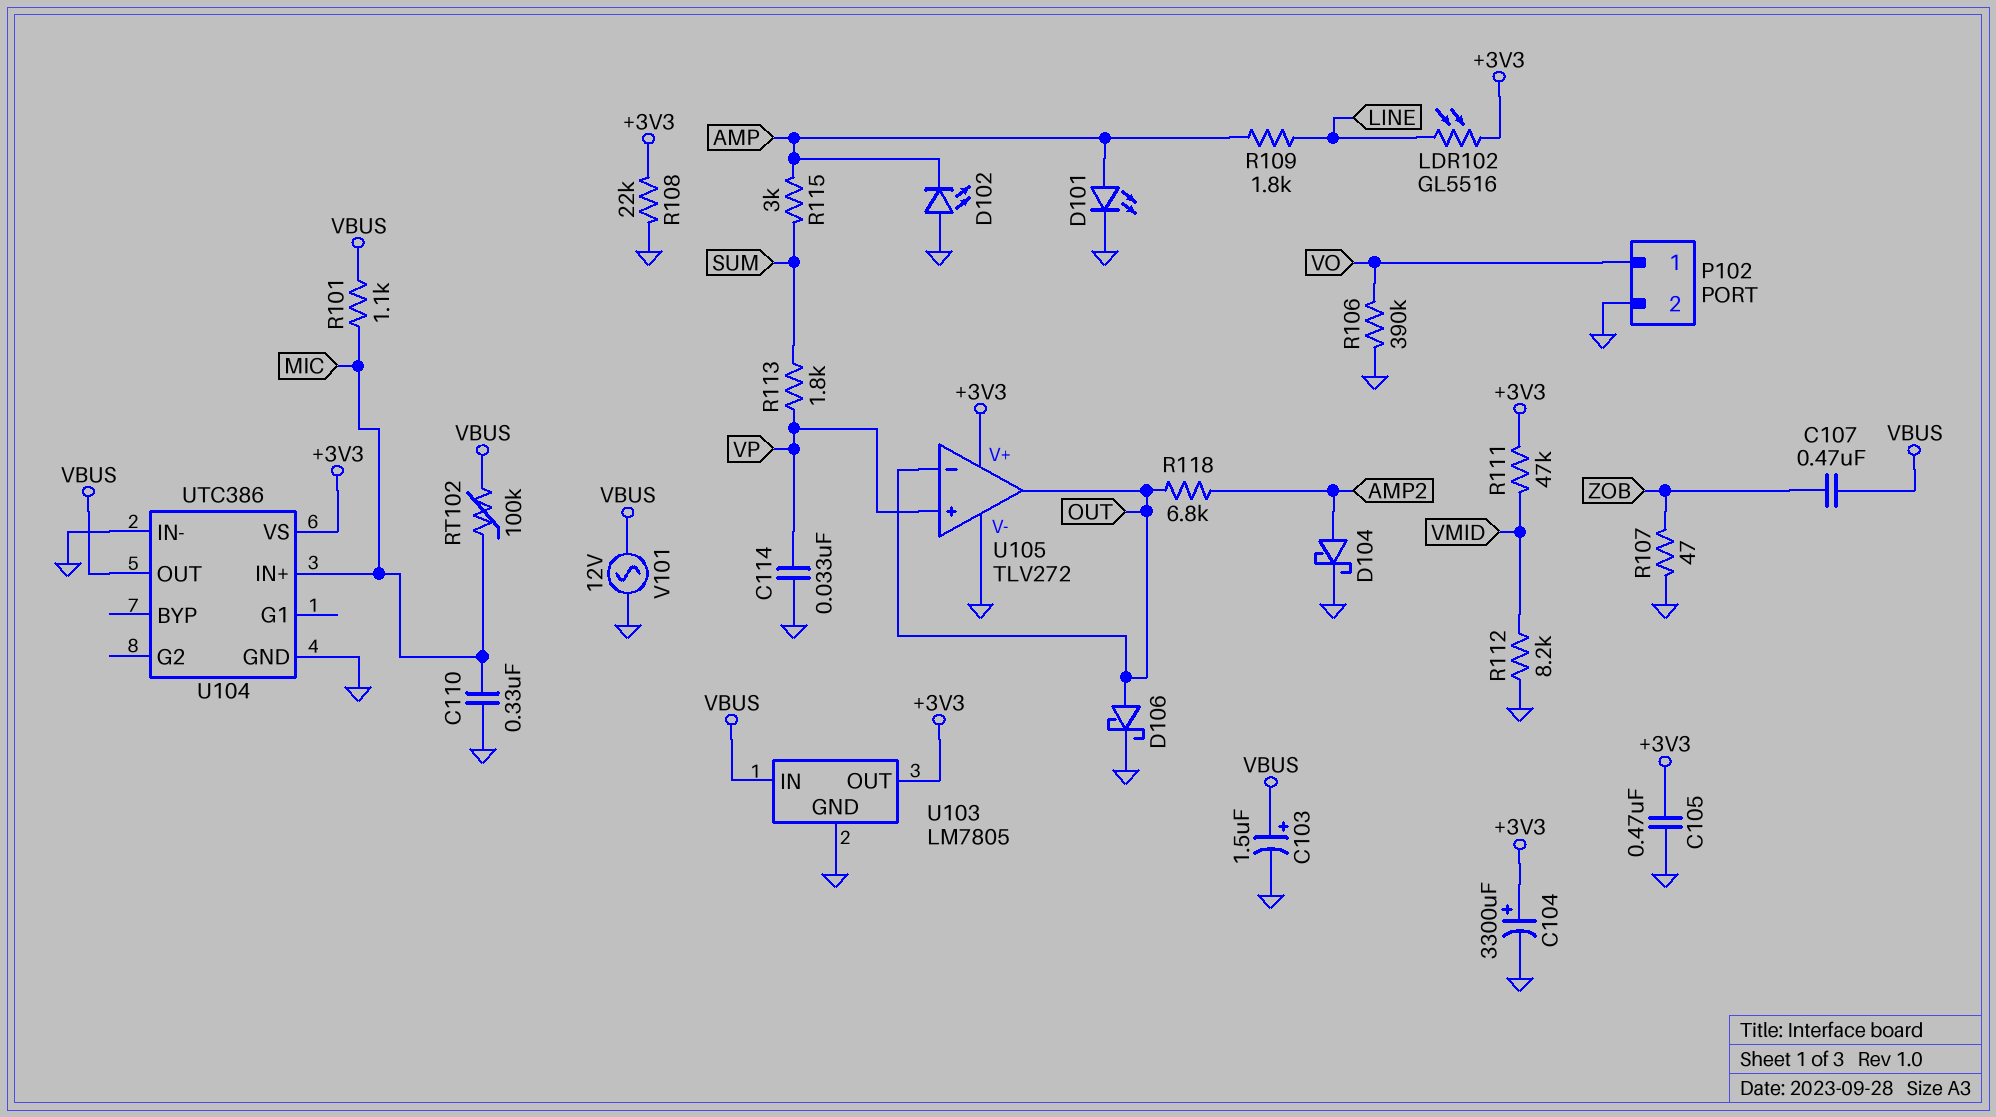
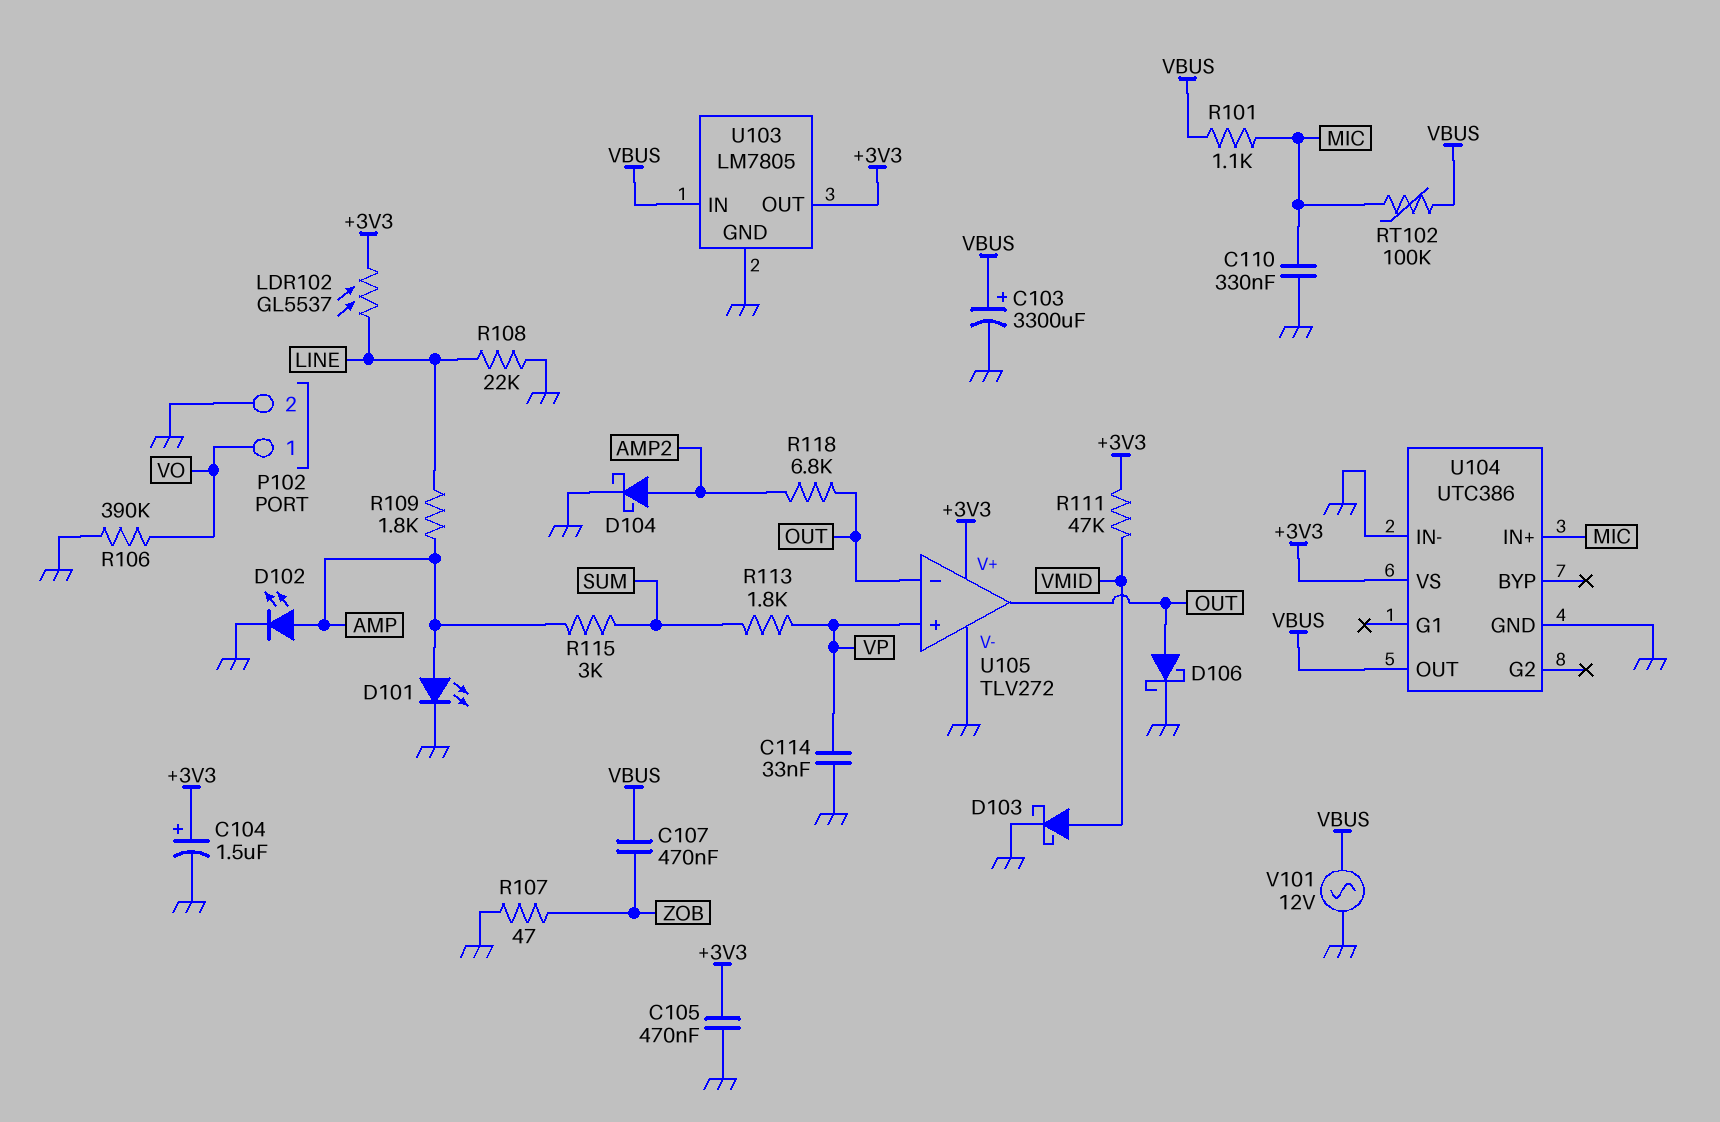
C103: 1.5uF (plus VBUS, minus GND) -> 3300uF (plus VBUS, minus GND)
C104: 3300uF (plus +3V3, minus GND) -> 1.5uF (plus +3V3, minus GND)
D102: LED (A GND, K AMP) -> LED (A AMP, K GND)
D103: none -> schottky (A VMID, K GND)
LDR102: GL5516 (+3V3, LINE) -> GL5537 (+3V3, LINE)
R108: 22k (+3V3, GND) -> 22k (GND, LINE)
R112: 8.2k (GND, VMID) -> none

